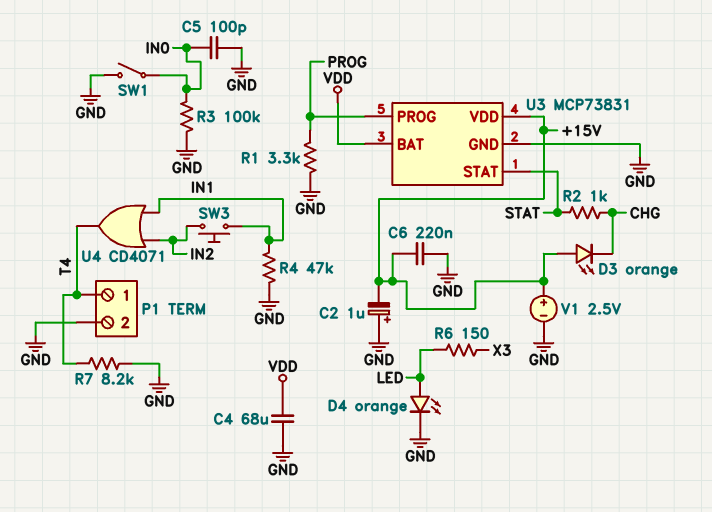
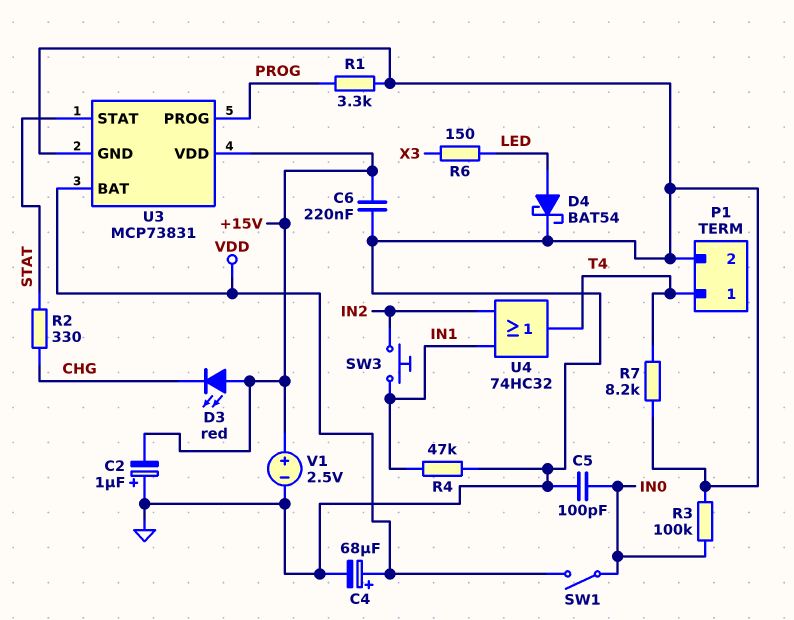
C4: 68uF (GND, VDD) -> 68uF (plus VDD, minus GND)
D3: LED orange (A +15V, K CHG) -> LED red (A +15V, K CHG)
D4: LED orange (A LED, K GND) -> schottky BAT54 (A LED, K GND)
R2: 1k (CHG, STAT) -> 330 (CHG, STAT)
SW1: switch (GND, IN0) -> switch (IN0, VDD)
U4: OR CD4071 (in IN1, in IN2, out T4) -> OR 74HC32 (in IN1, in IN2, out T4)

